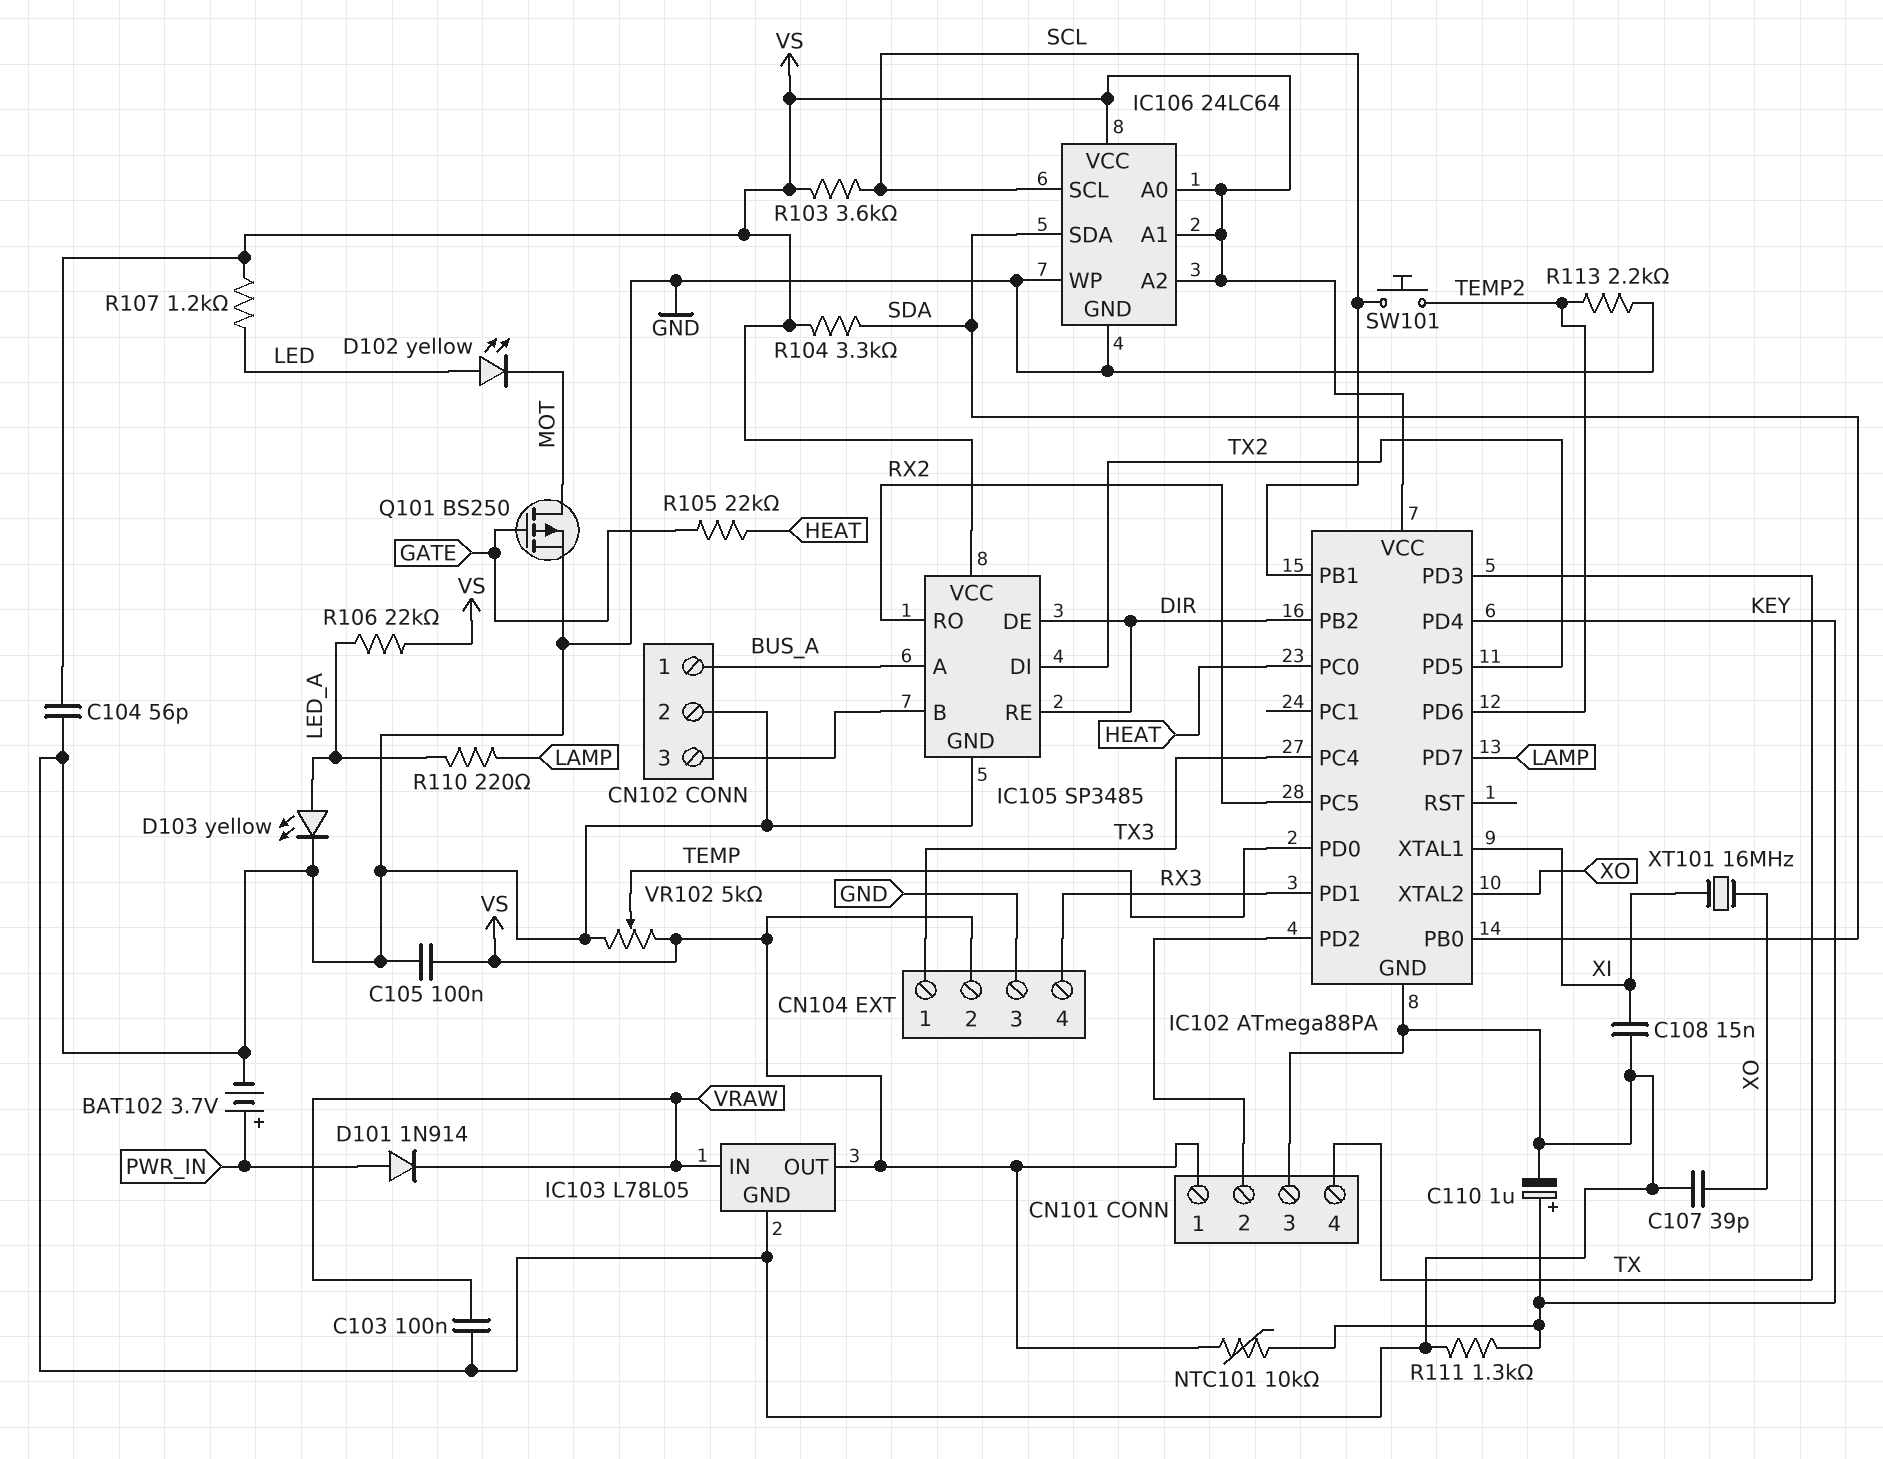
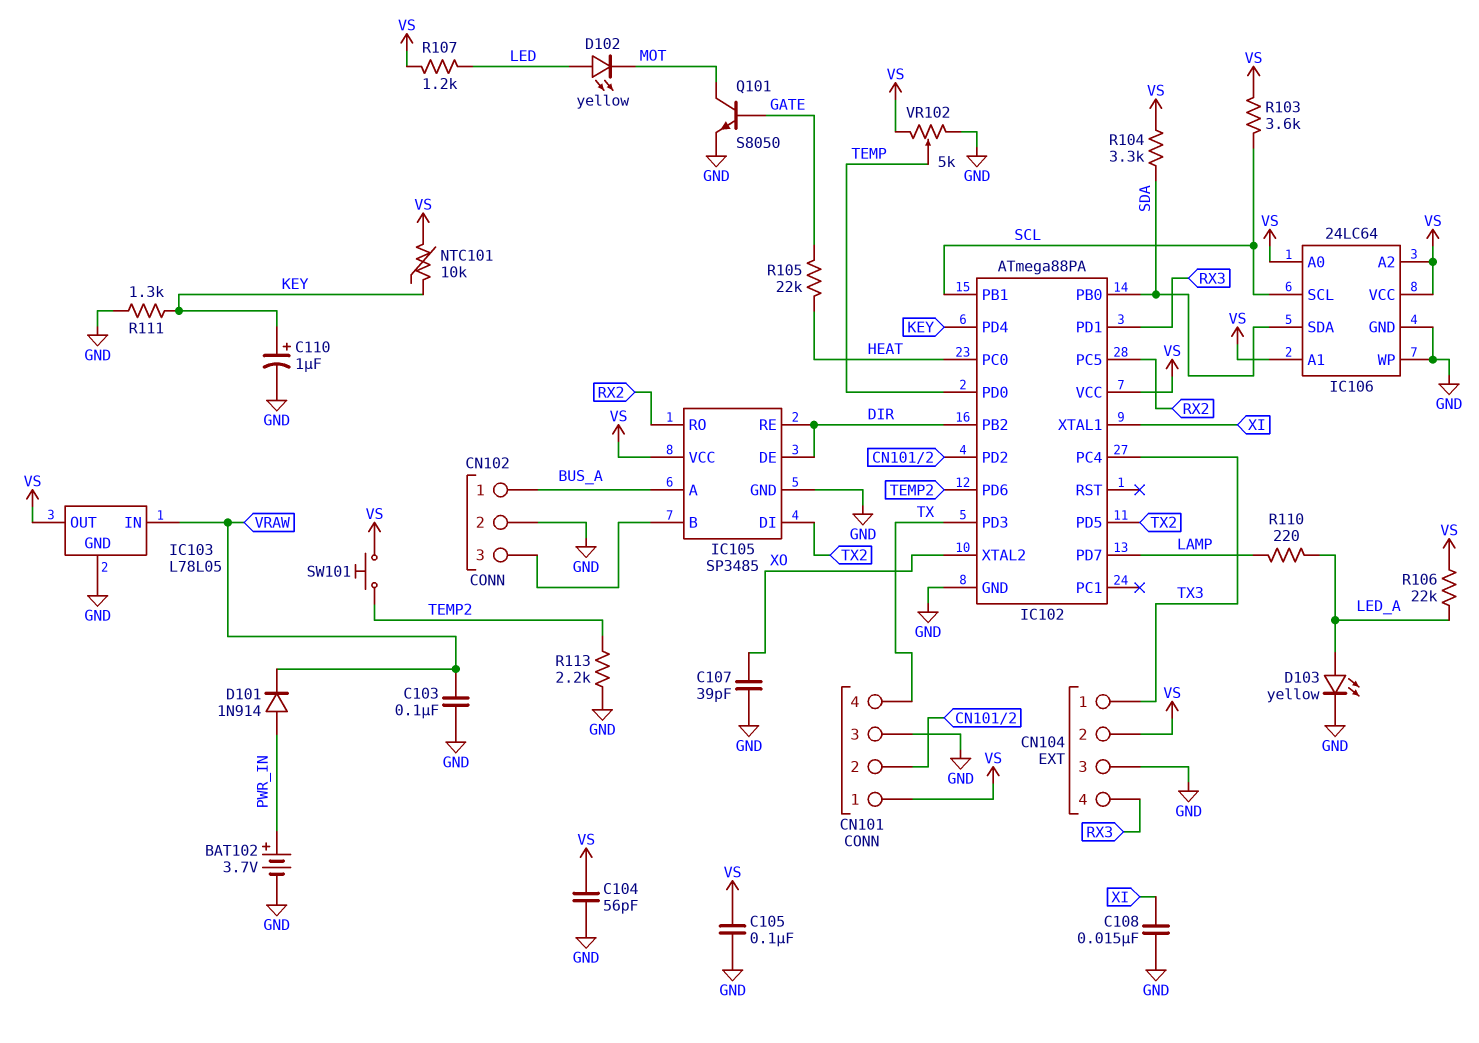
Q101: PMOS BS250 (G GATE, D MOT, S GND) -> NPN S8050 (B GATE, C MOT, E GND)
SW101: button (SCL, TEMP2) -> button (TEMP2, VS)
XT101: 16MHz (XI, XO) -> none

